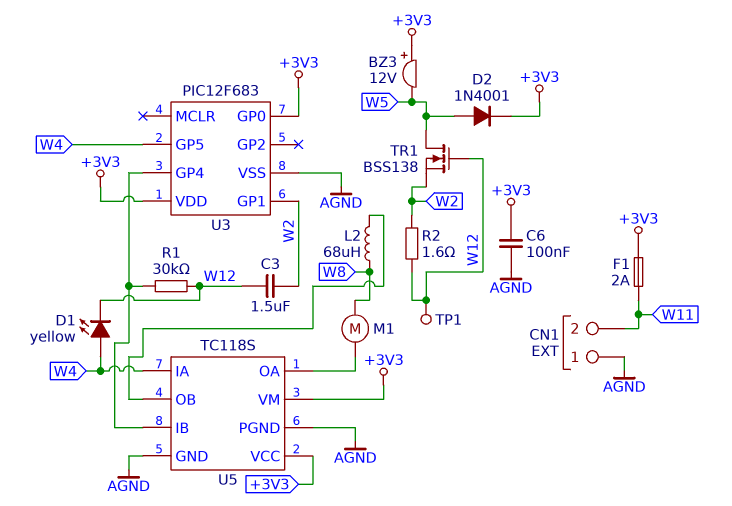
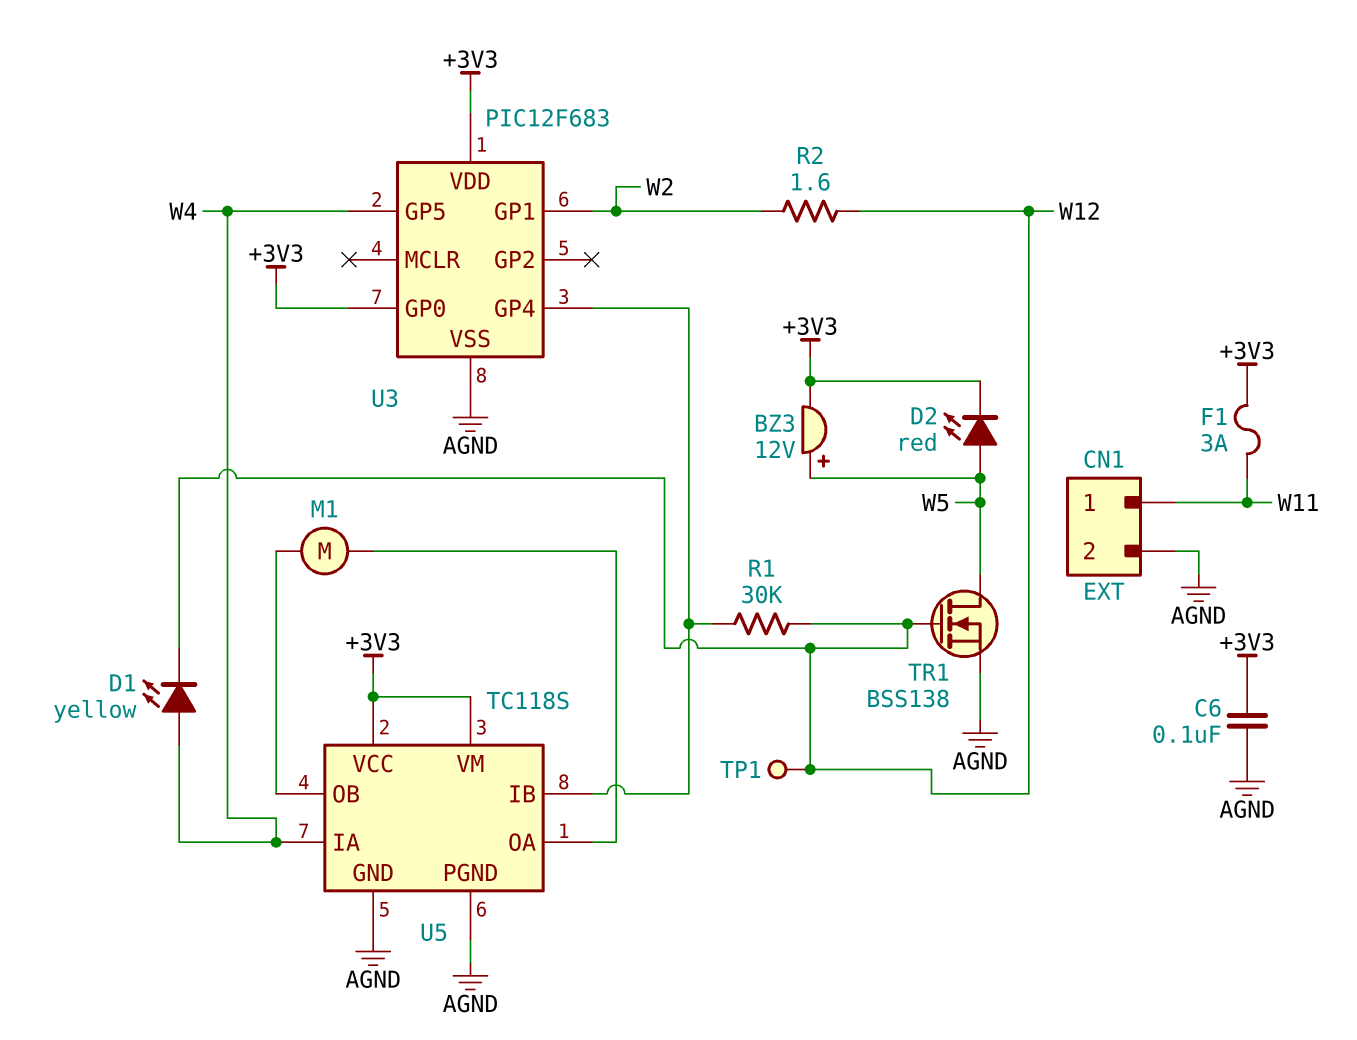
BZ3: buzzer 12V (plus +3V3, minus W5) -> buzzer 12V (plus W5, minus +3V3)
C3: 1.5uF (W2, W12) -> none
CN1 pin 1: AGND -> W11
CN1 pin 2: W11 -> AGND
D2: diode 1N4001 (A W5, K +3V3) -> LED red (A W5, K +3V3)
F1: 2A (+3V3, W11) -> 3A (+3V3, W11)
L2: 68uH (U5/OB, W8) -> none
M1: motor (U5/OA, W8) -> motor (U5/OA, U5/OB)
TR1: NMOS BSS138 (G W12, D W5, S W2) -> NMOS BSS138 (G W12, D W5, S AGND)

